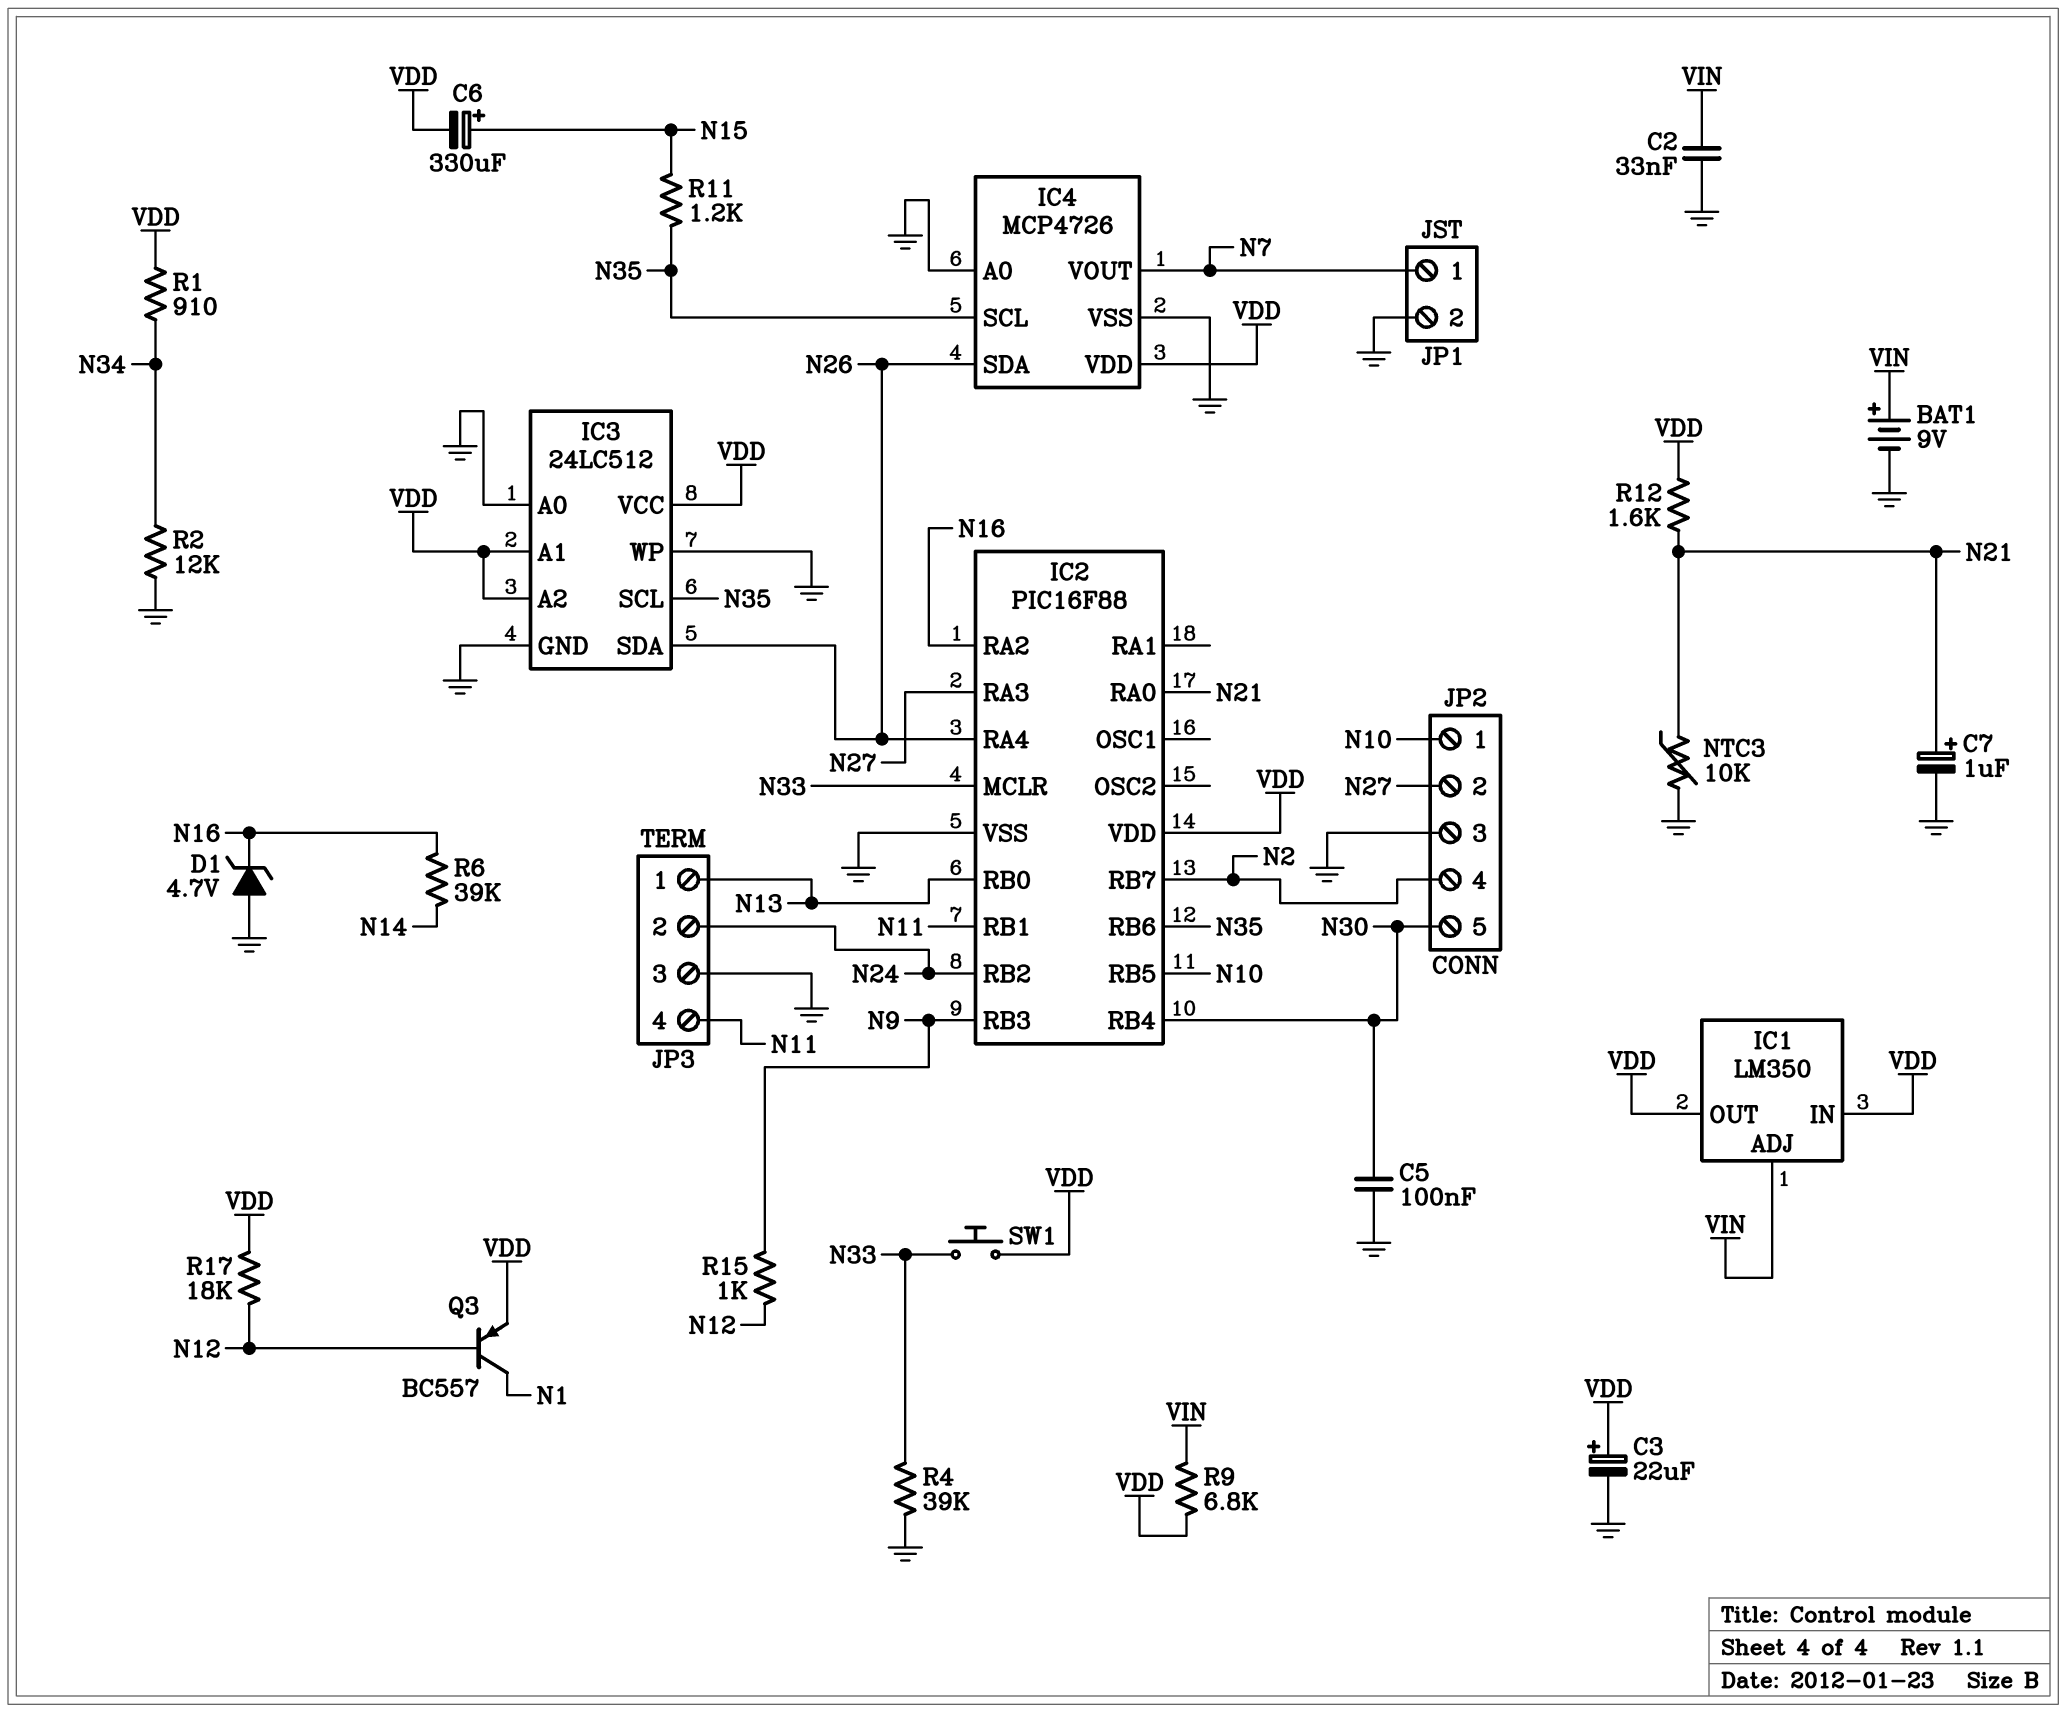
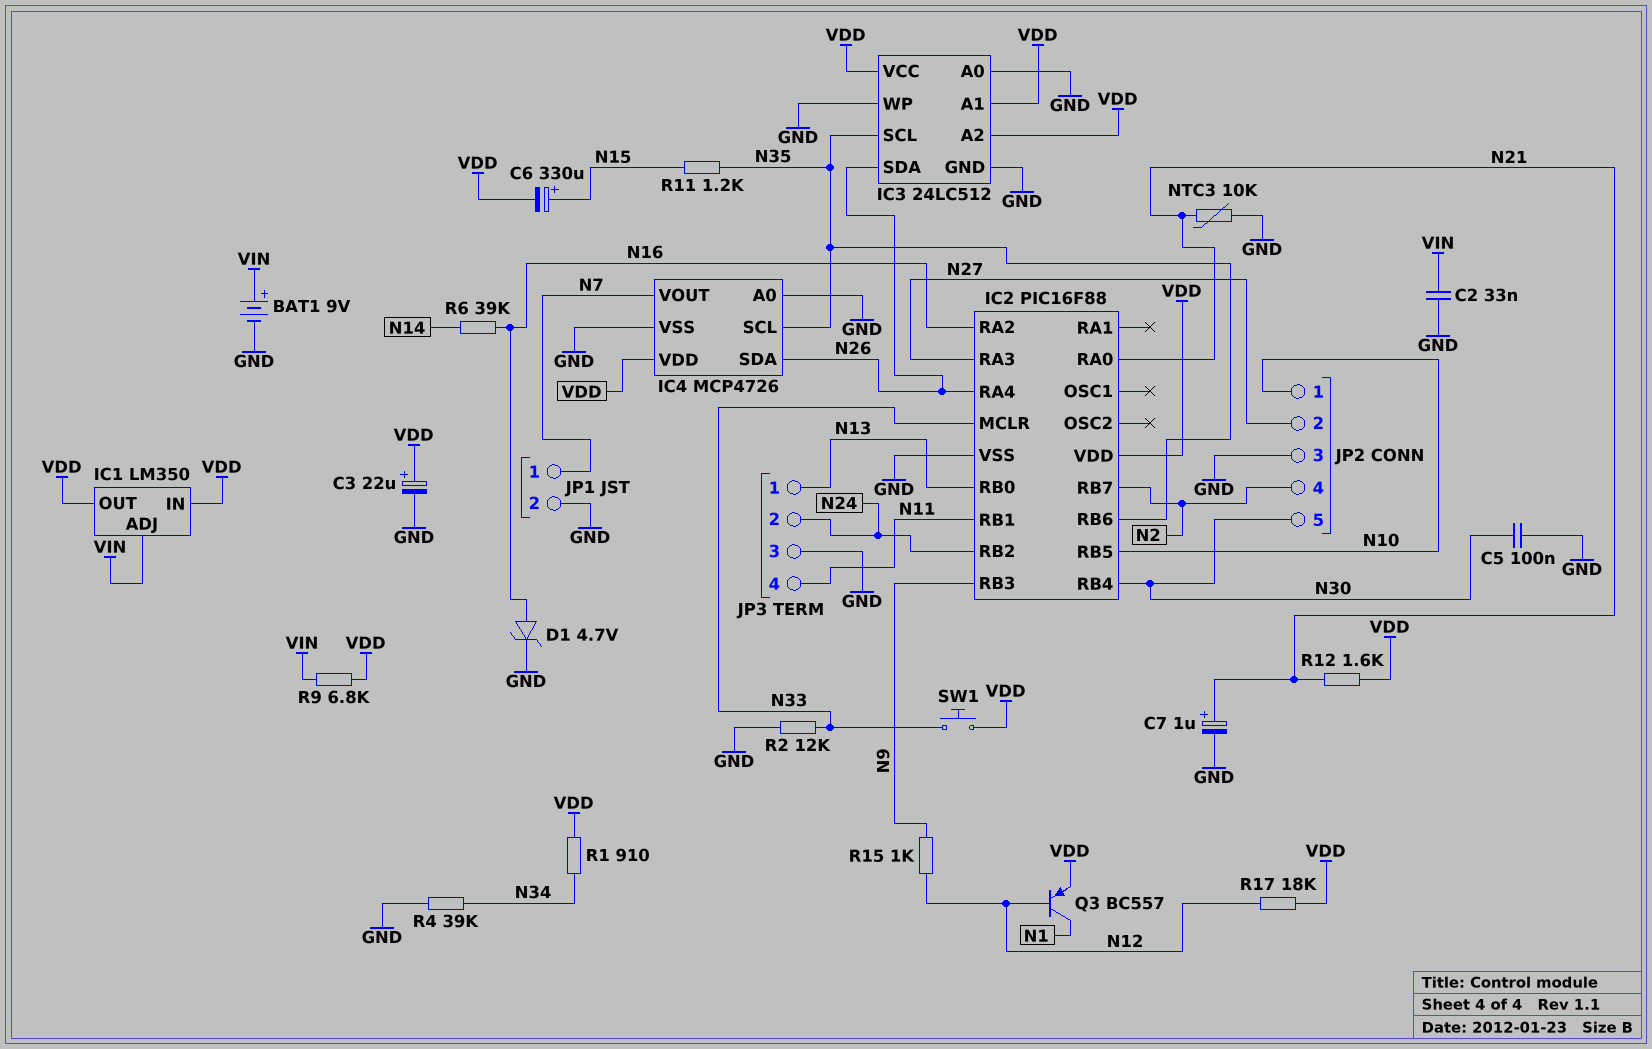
D1: zener 4.7V (A GND, K N16) -> zener 4.7V (A N16, K GND)
R2: 12k (GND, N34) -> 12k (GND, N33)
R4: 39k (GND, N33) -> 39k (GND, N34)

